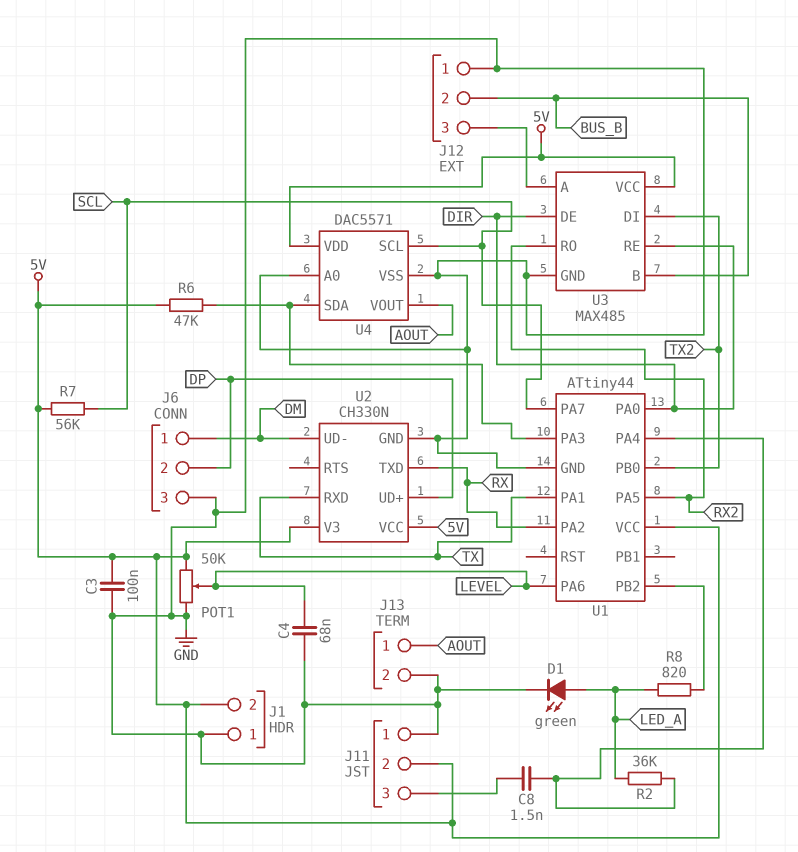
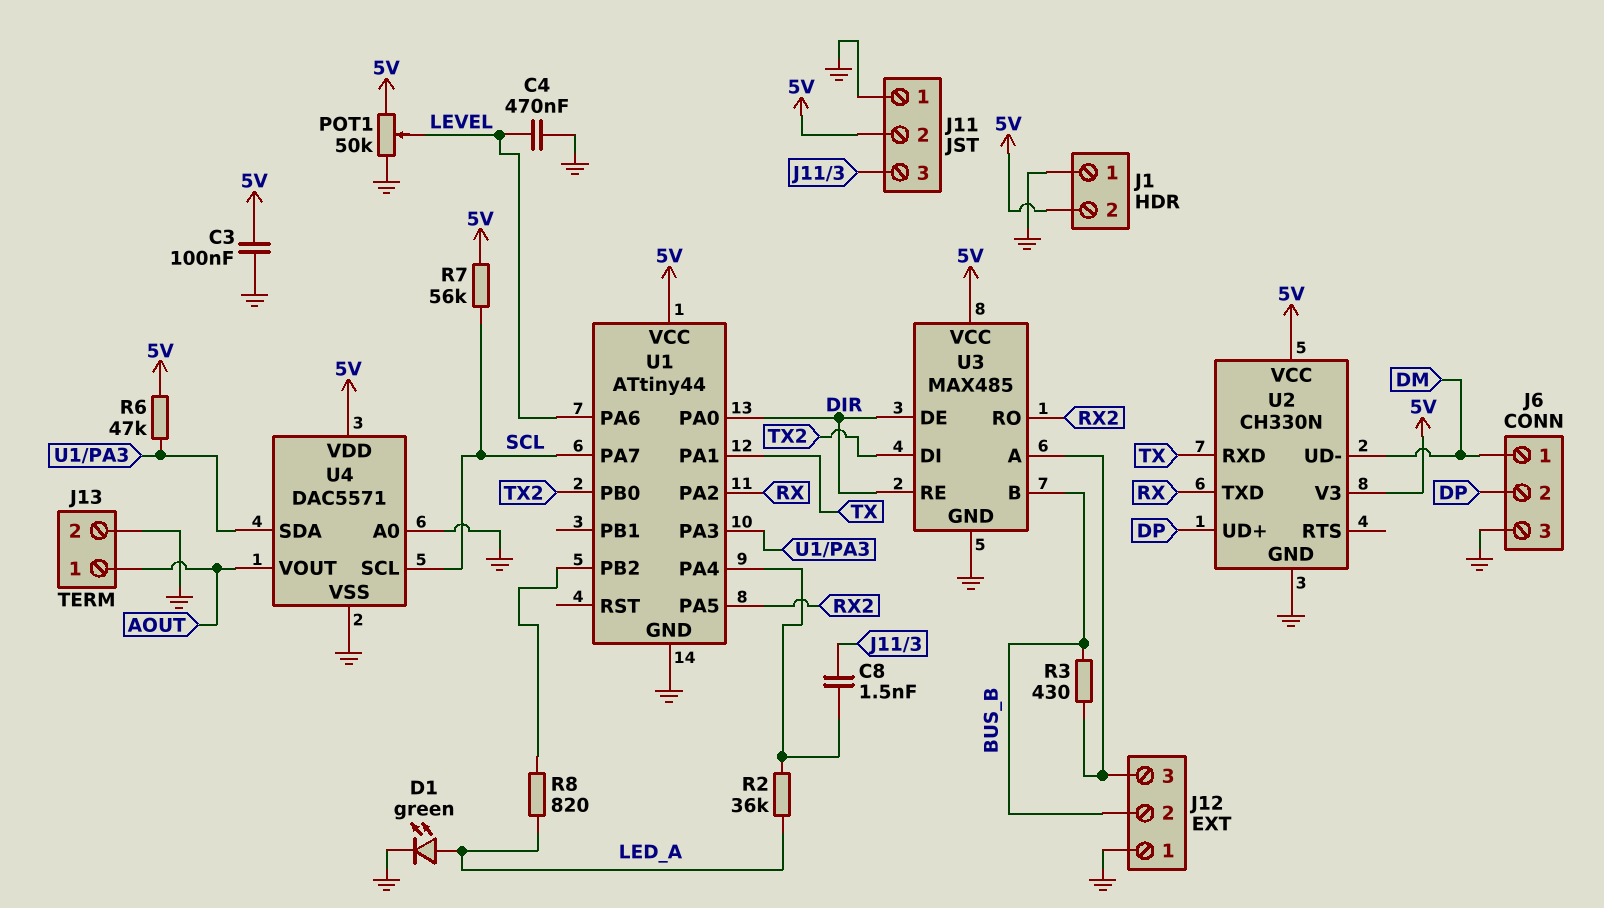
C4: 68nF (GND, LEVEL) -> 470nF (GND, LEVEL)
R3: none -> 430 (BUS_B, J12/3)

